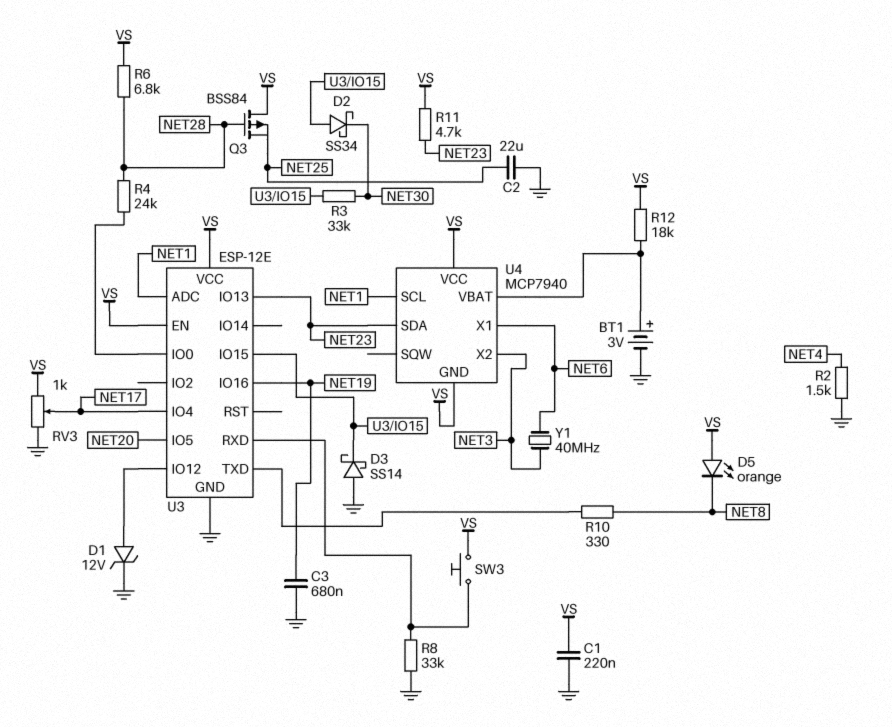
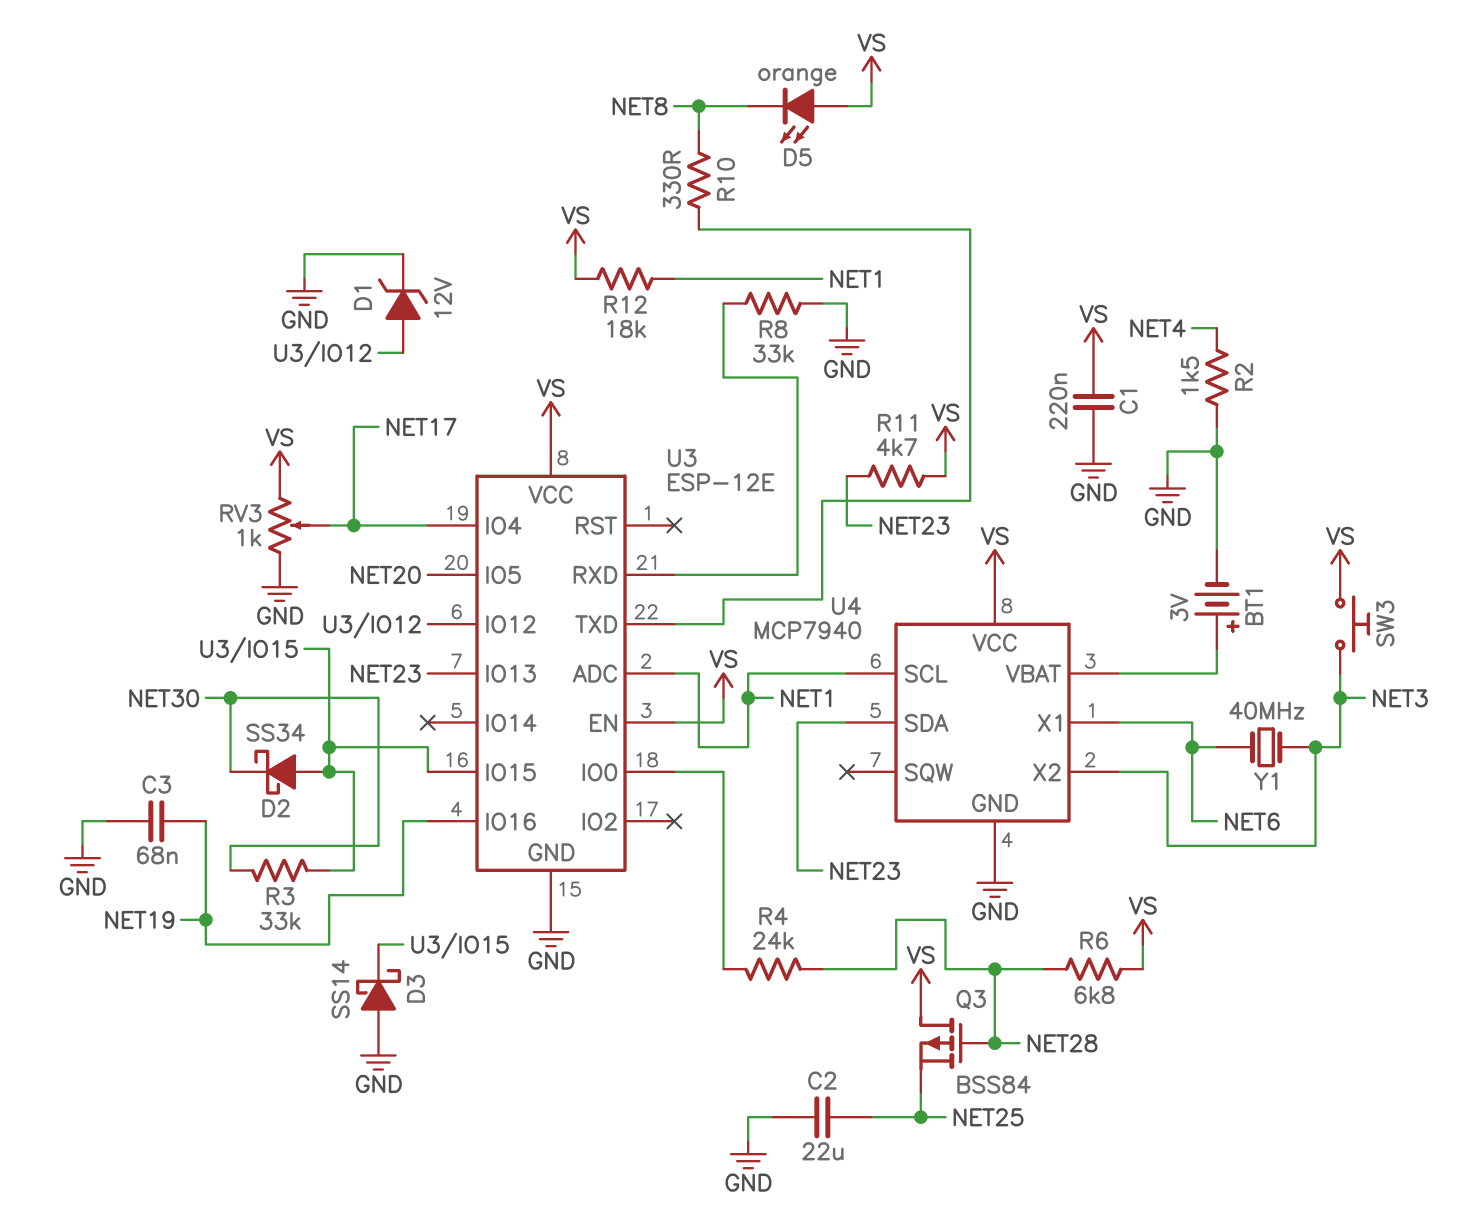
C3: 680nF (GND, NET19) -> 68nF (GND, NET19)
R12: 18k (U4/VBAT, VS) -> 18k (NET1, VS)
SW3: button (U3/RXD, VS) -> button (NET3, VS)
U4 pin GND: VS -> GND

